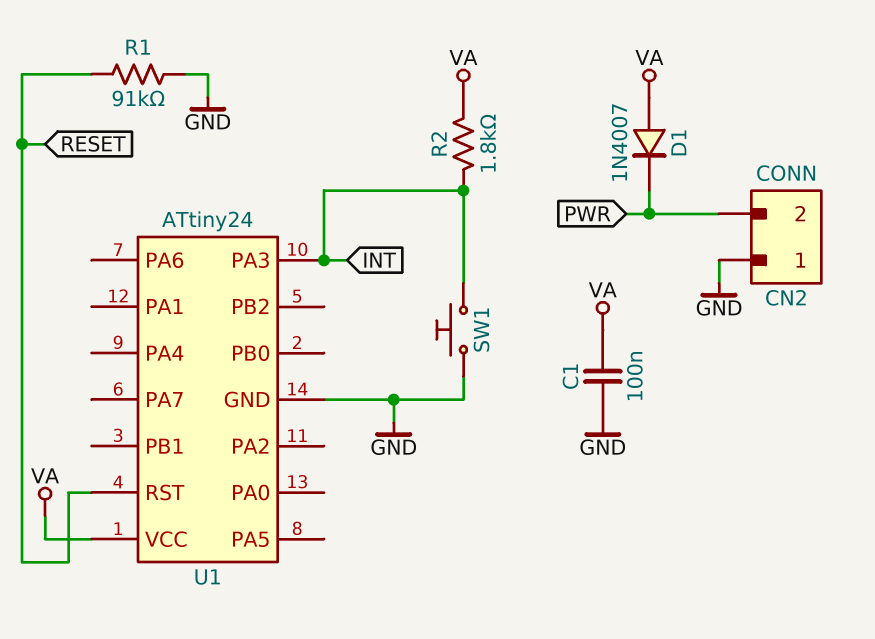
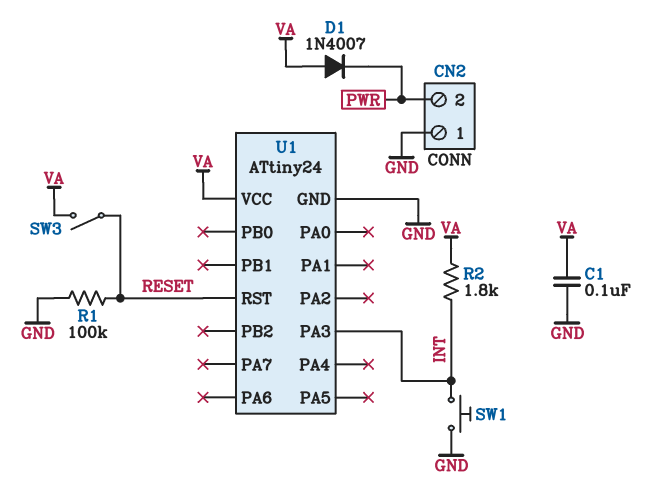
R1: 91k (GND, RESET) -> 100k (GND, RESET)
SW3: none -> switch (RESET, VA)

